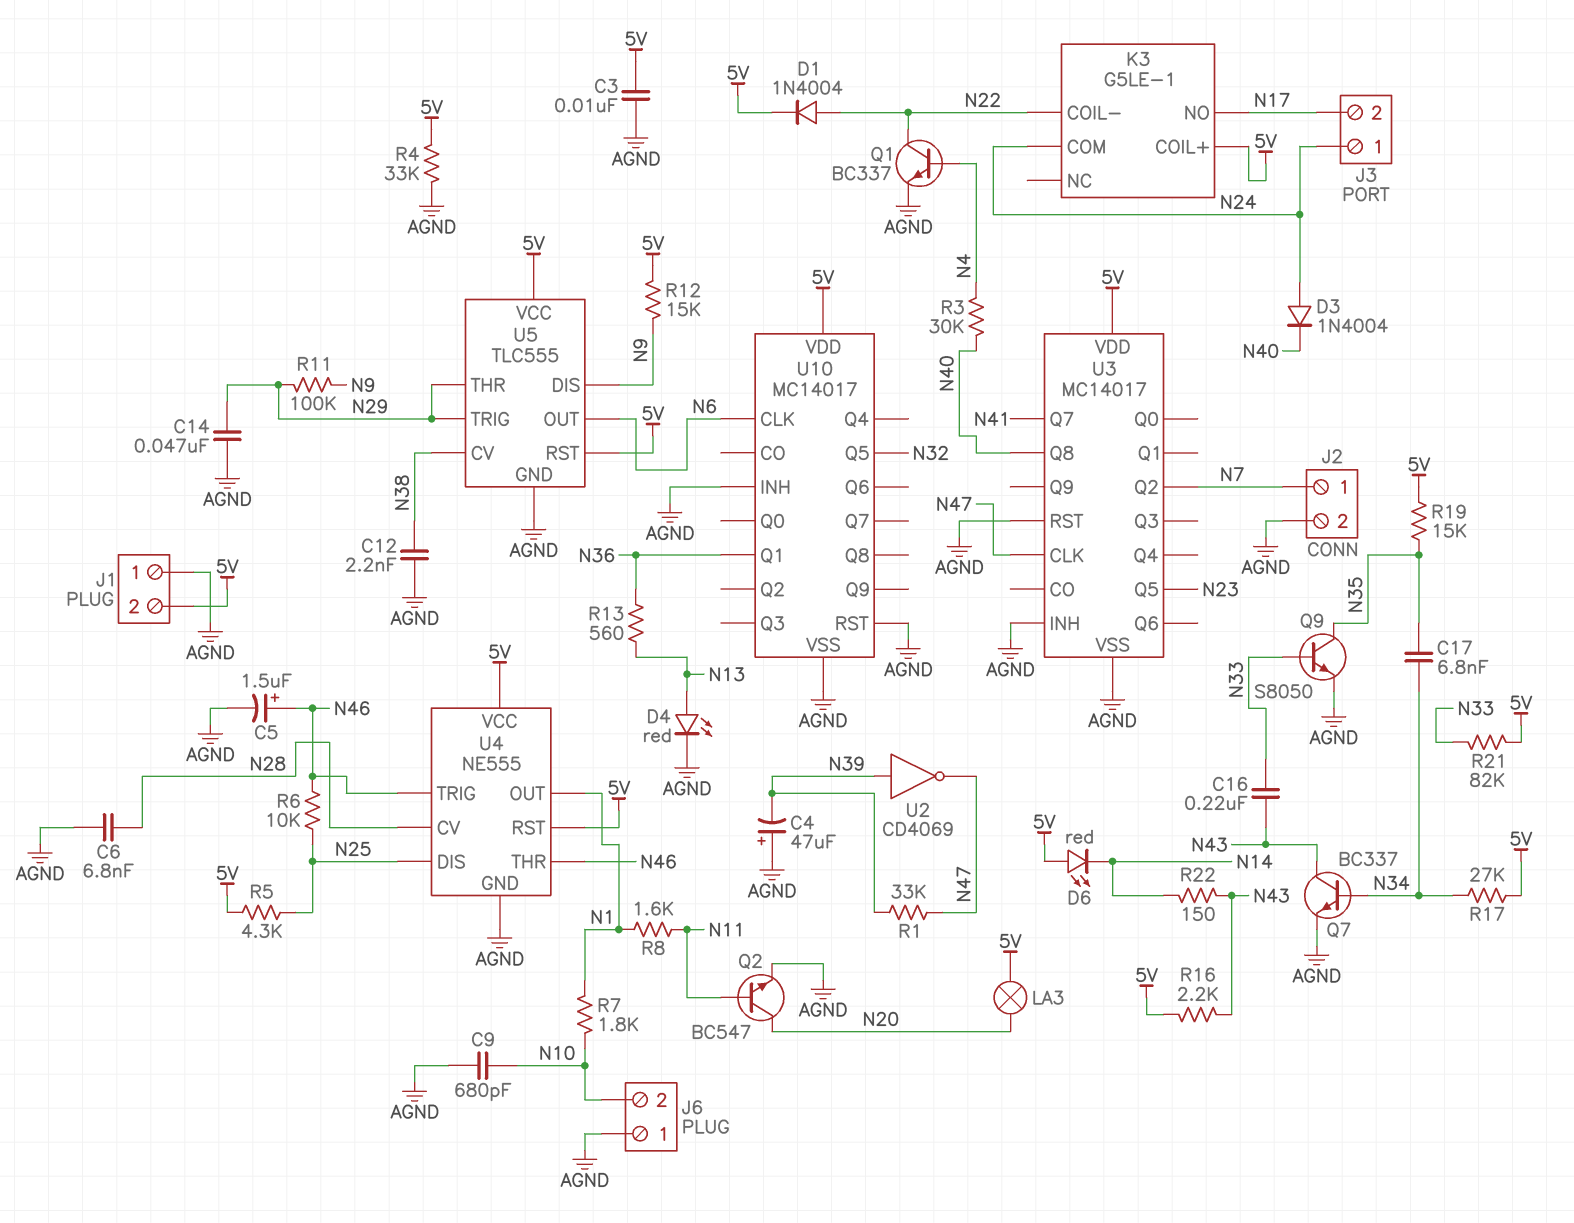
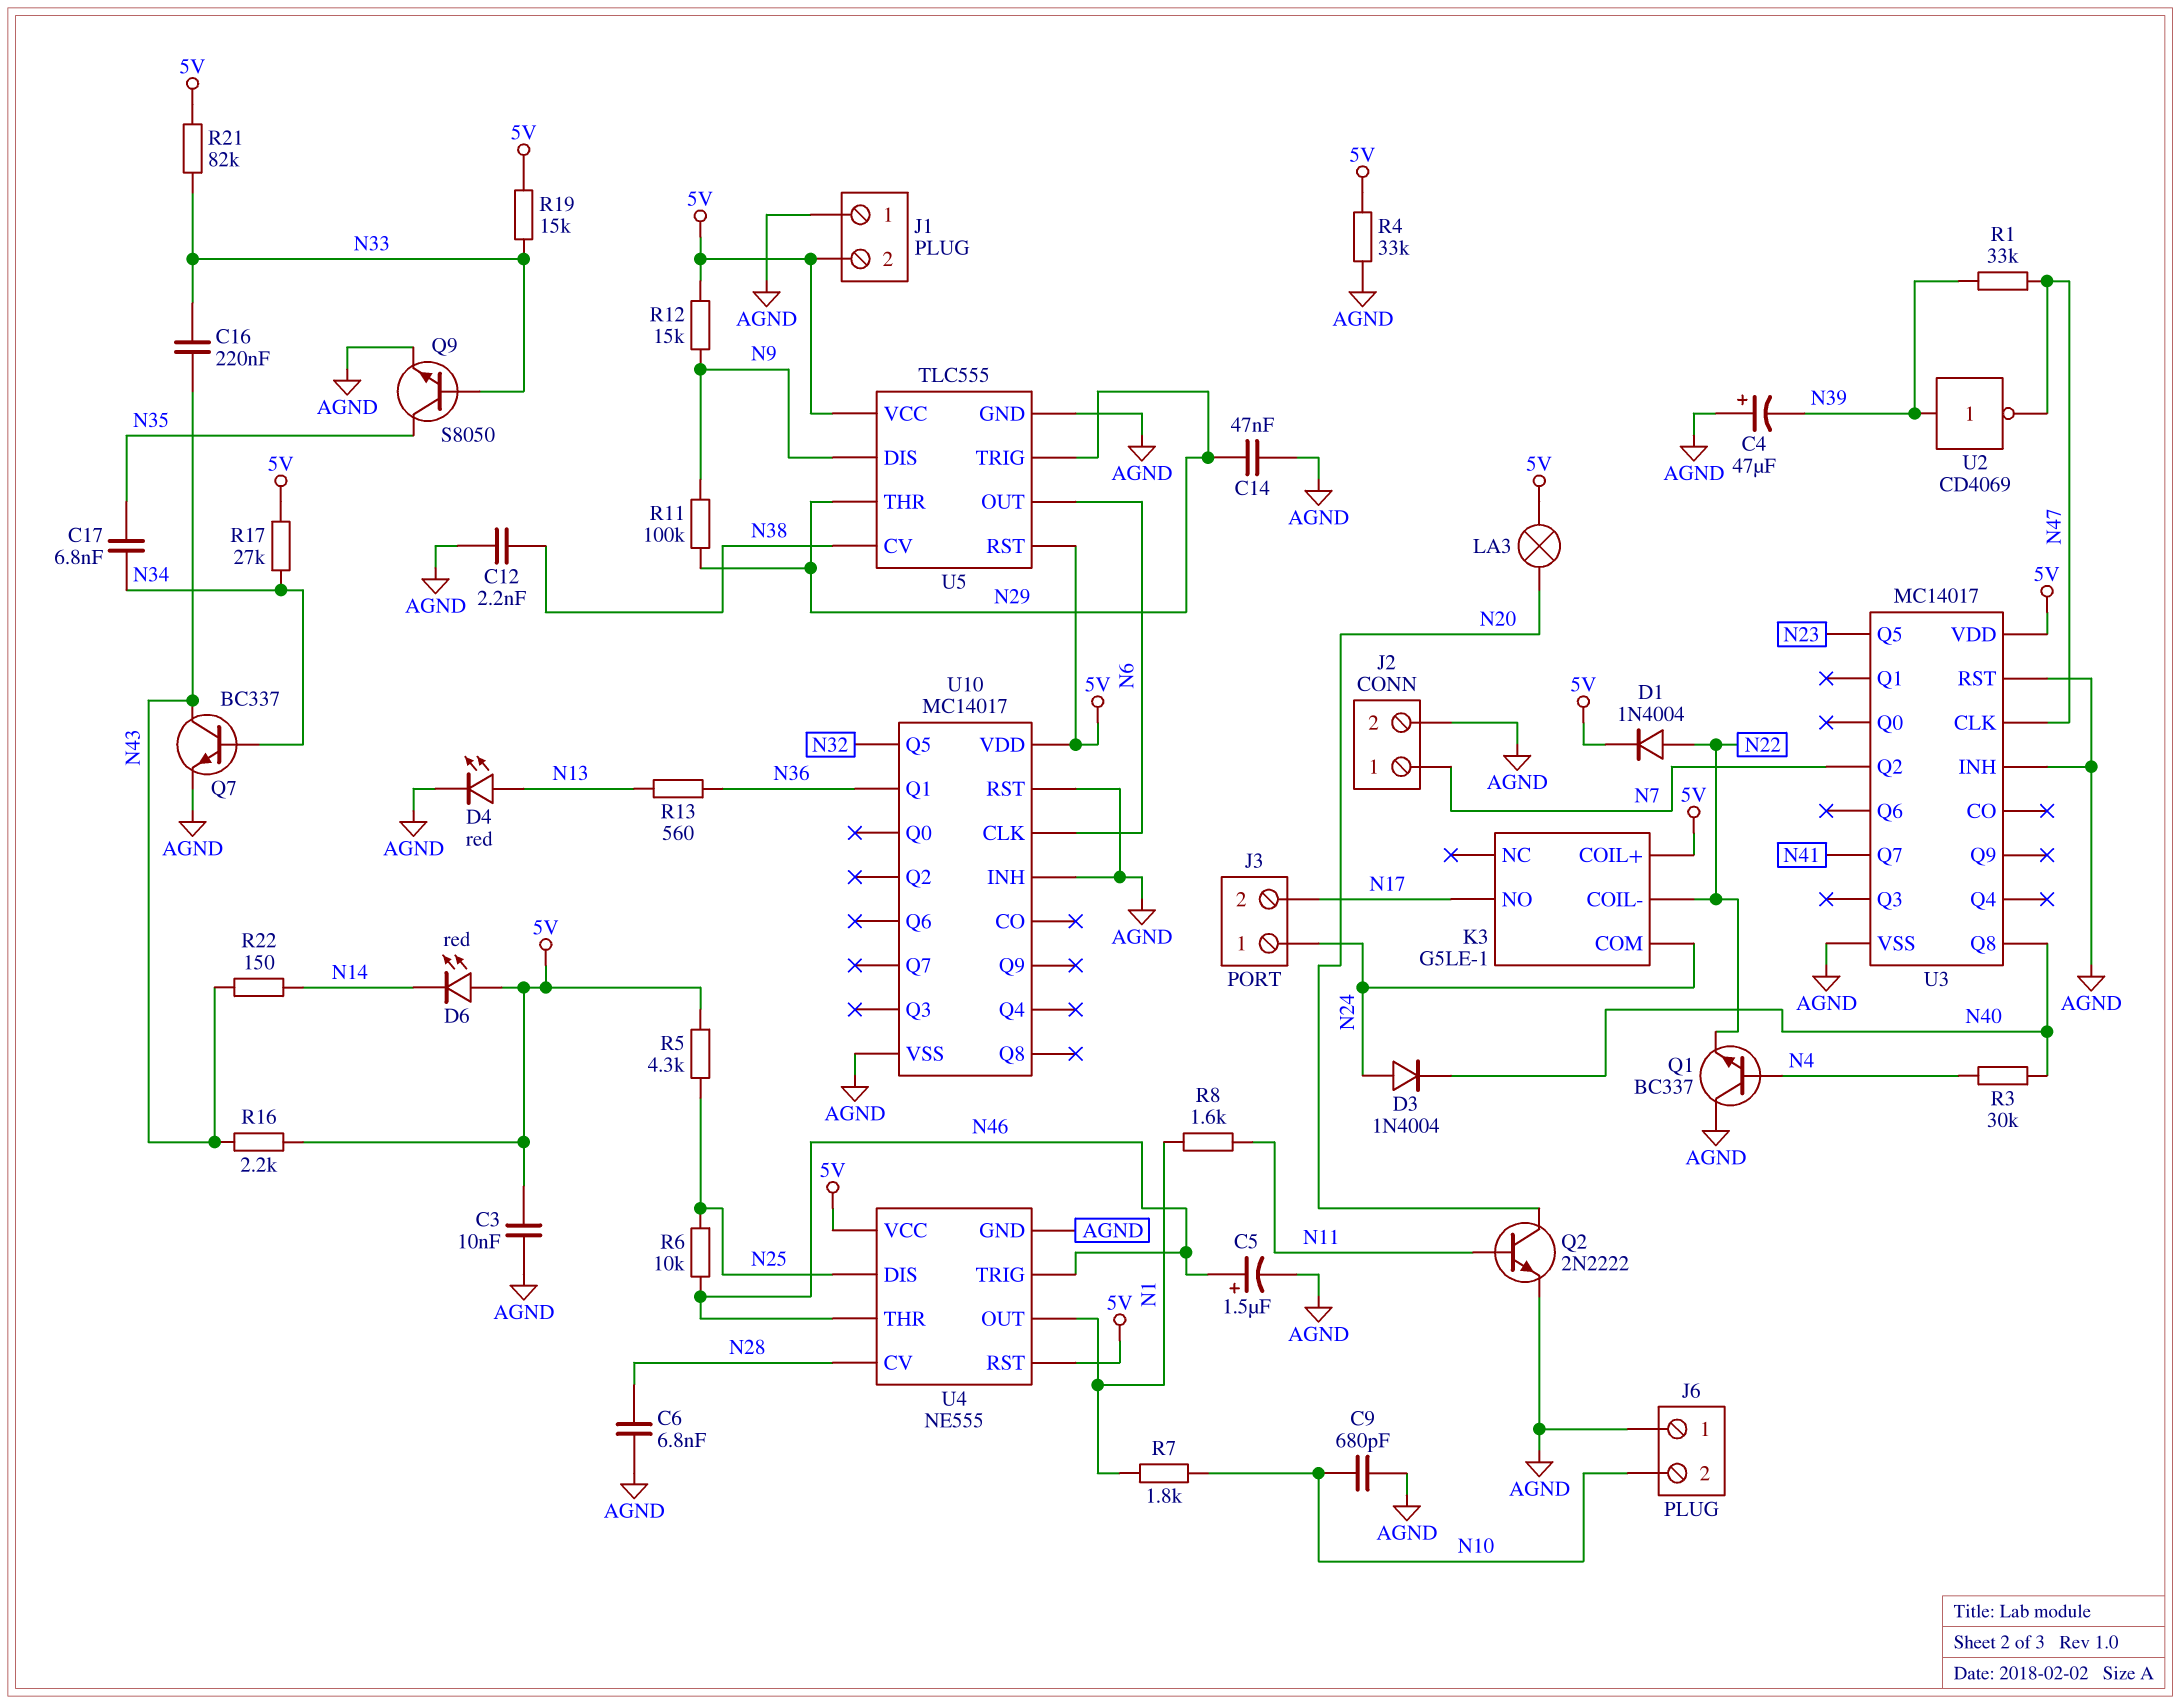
Q1: NPN BC337 (B N4, C N22, E AGND) -> NPN BC337 (B N4, C AGND, E N22)
Q2: NPN BC547 (B N11, C N20, E AGND) -> NPN 2N2222 (B N11, C N20, E AGND)
R19: 15k (5V, N35) -> 15k (5V, N33)

